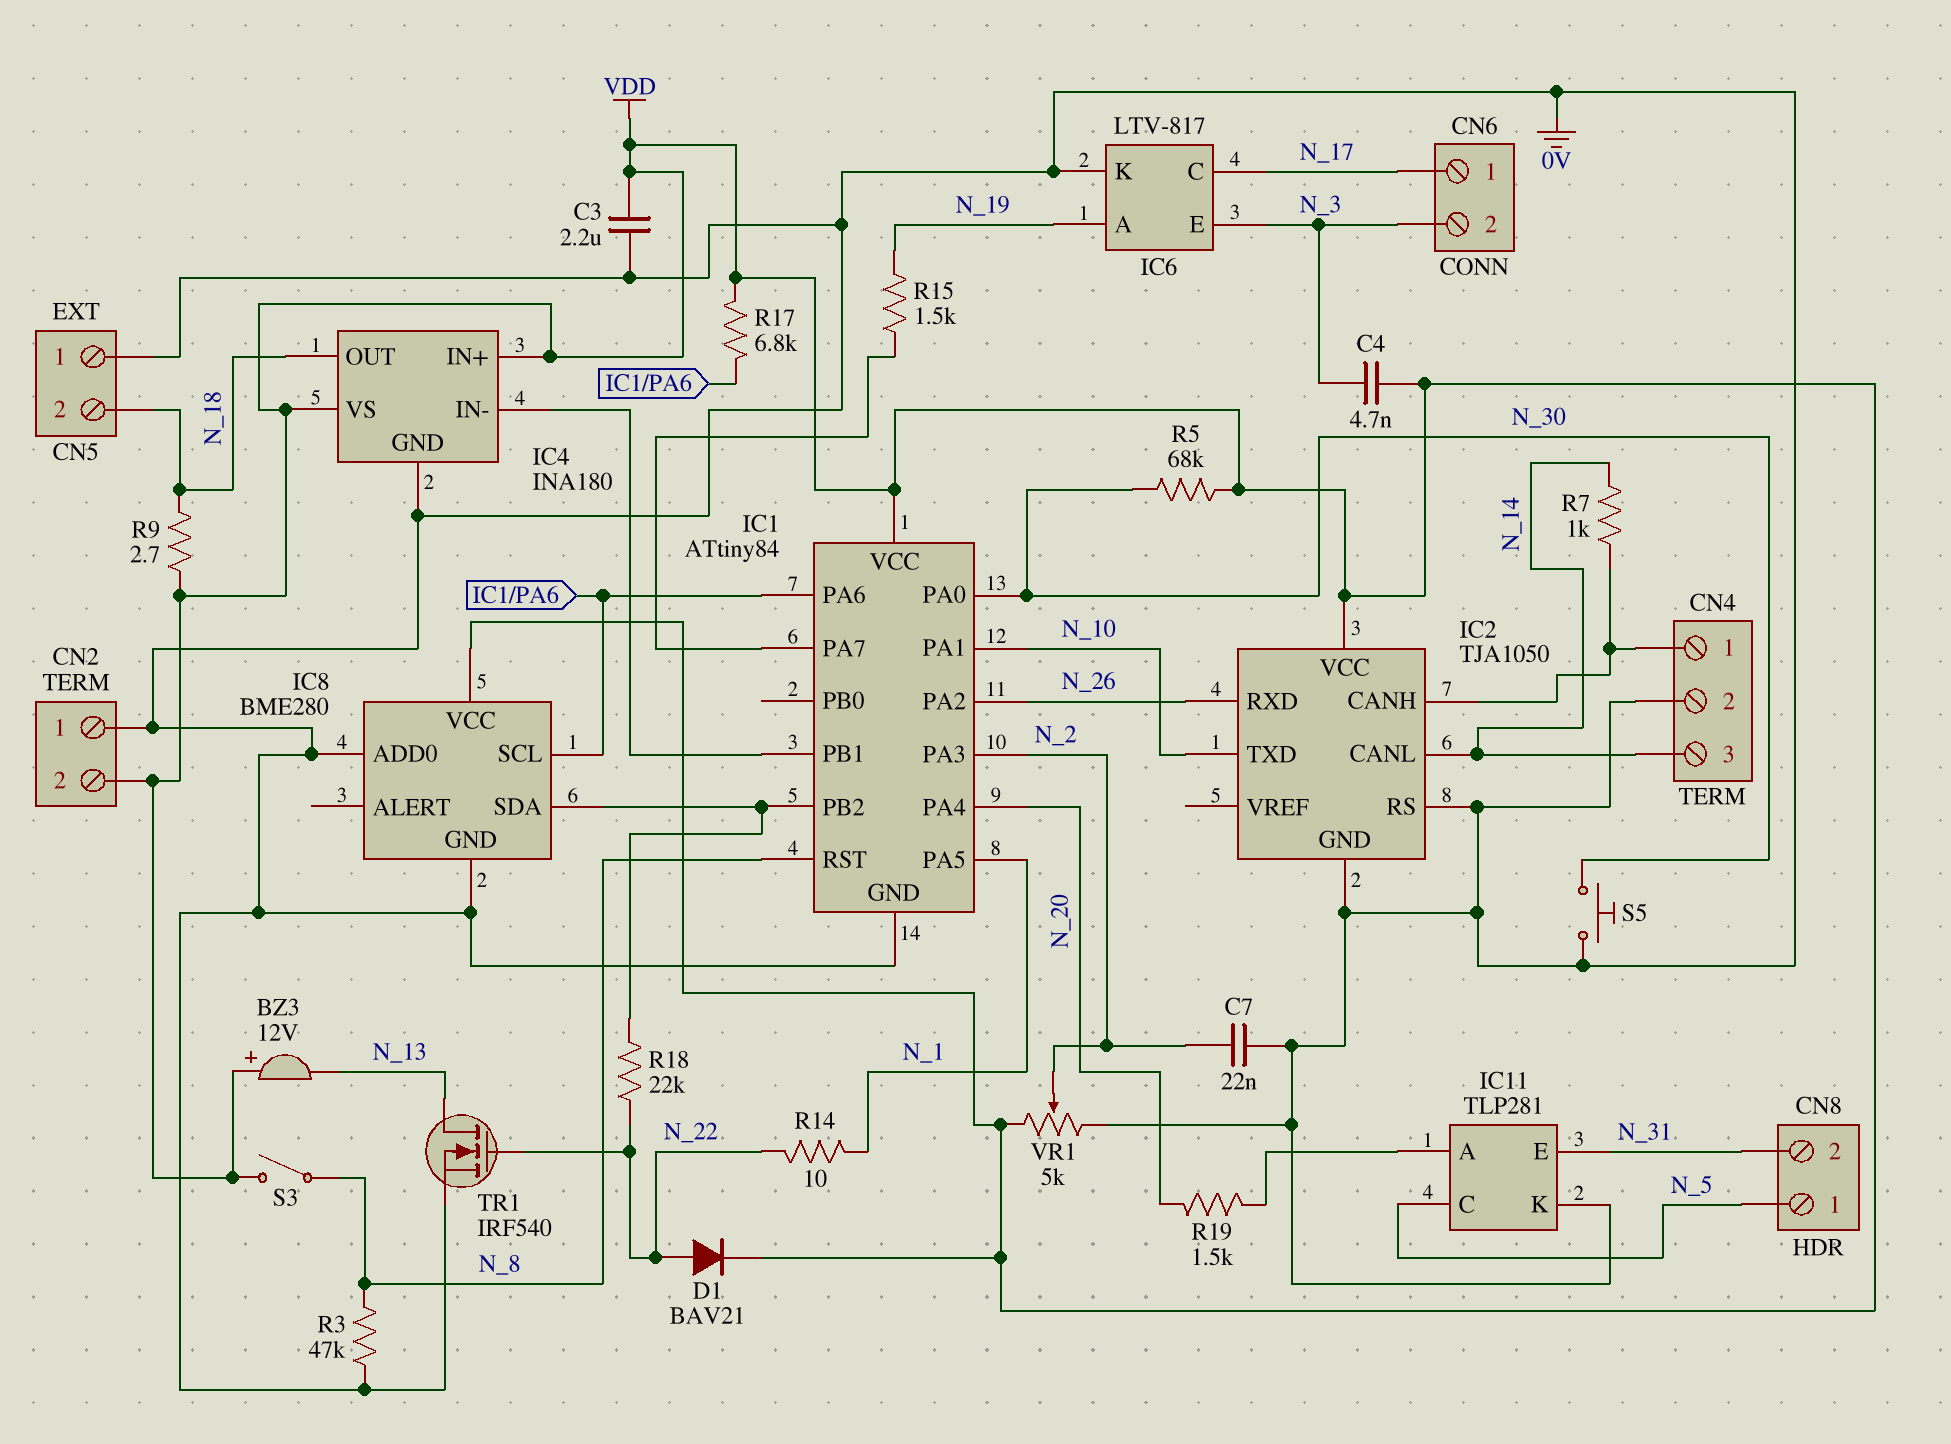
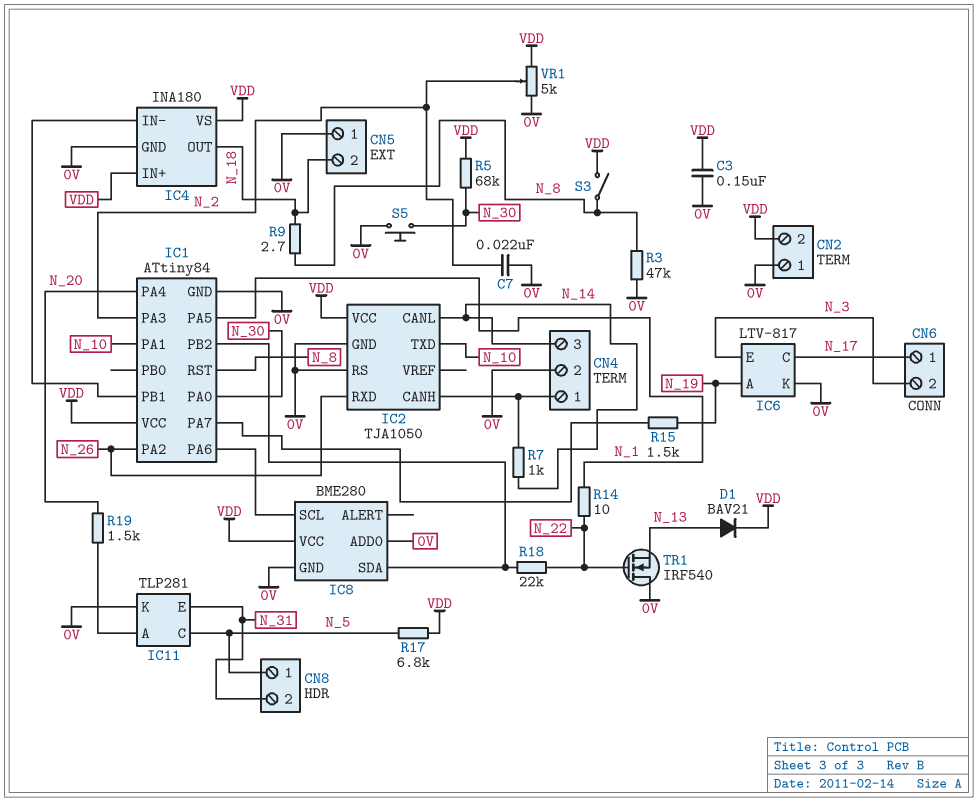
BZ3: buzzer 12V (plus VDD, minus N_13) -> none
C3: 2.2uF (0V, VDD) -> 150nF (0V, VDD)
C4: 4.7nF (N_3, VDD) -> none
D1: diode BAV21 (A N_22, K VDD) -> diode BAV21 (A N_13, K VDD)
R9: 2.7 (N_18, VDD) -> 2.7 (N_8, N_18)
R17: 6.8k (IC1/PA6, VDD) -> 6.8k (N_5, VDD)
TR1: NMOS IRF540 (G N_22, D N_13, S 0V) -> NMOS IRF540 (G N_22, D 0V, S N_13)

